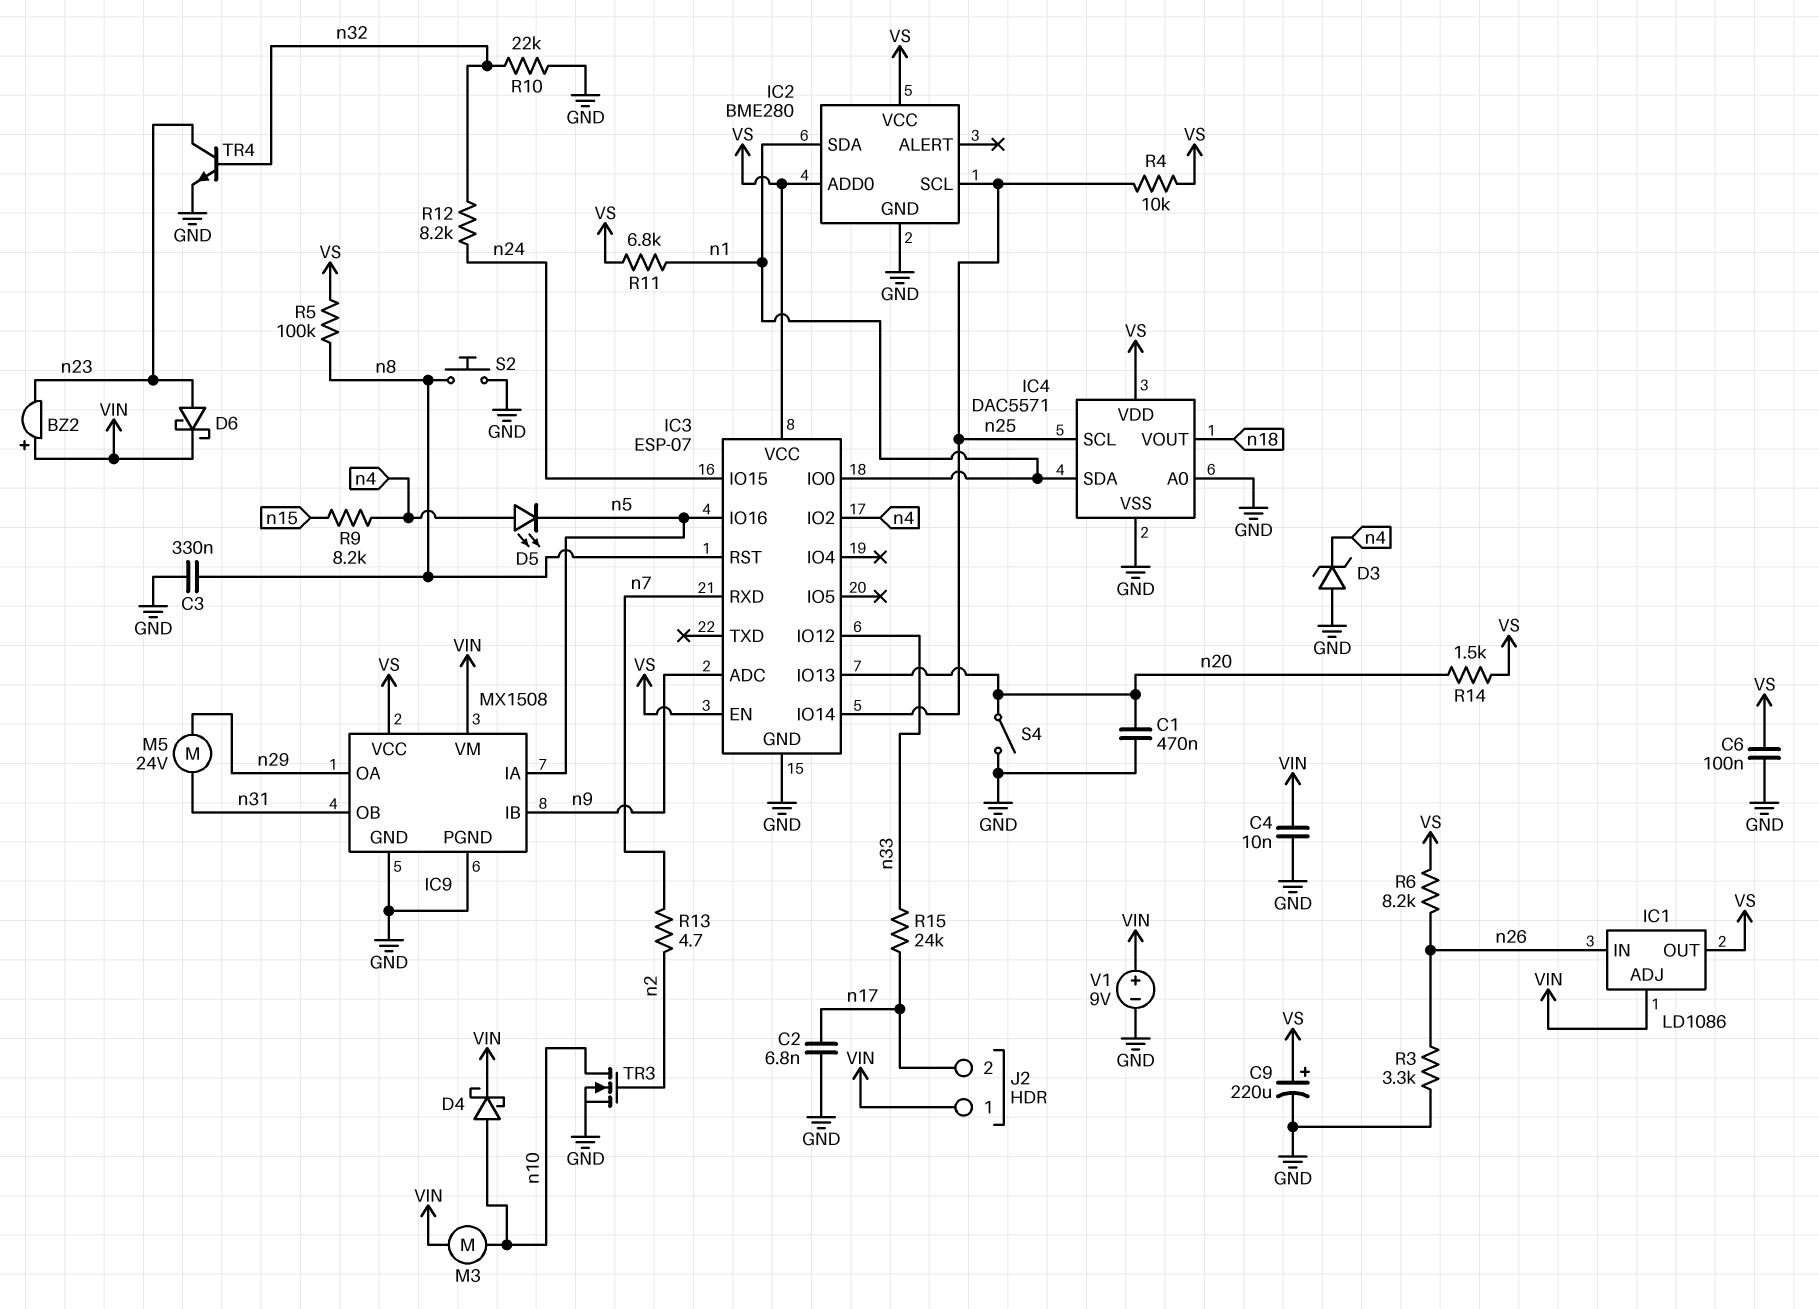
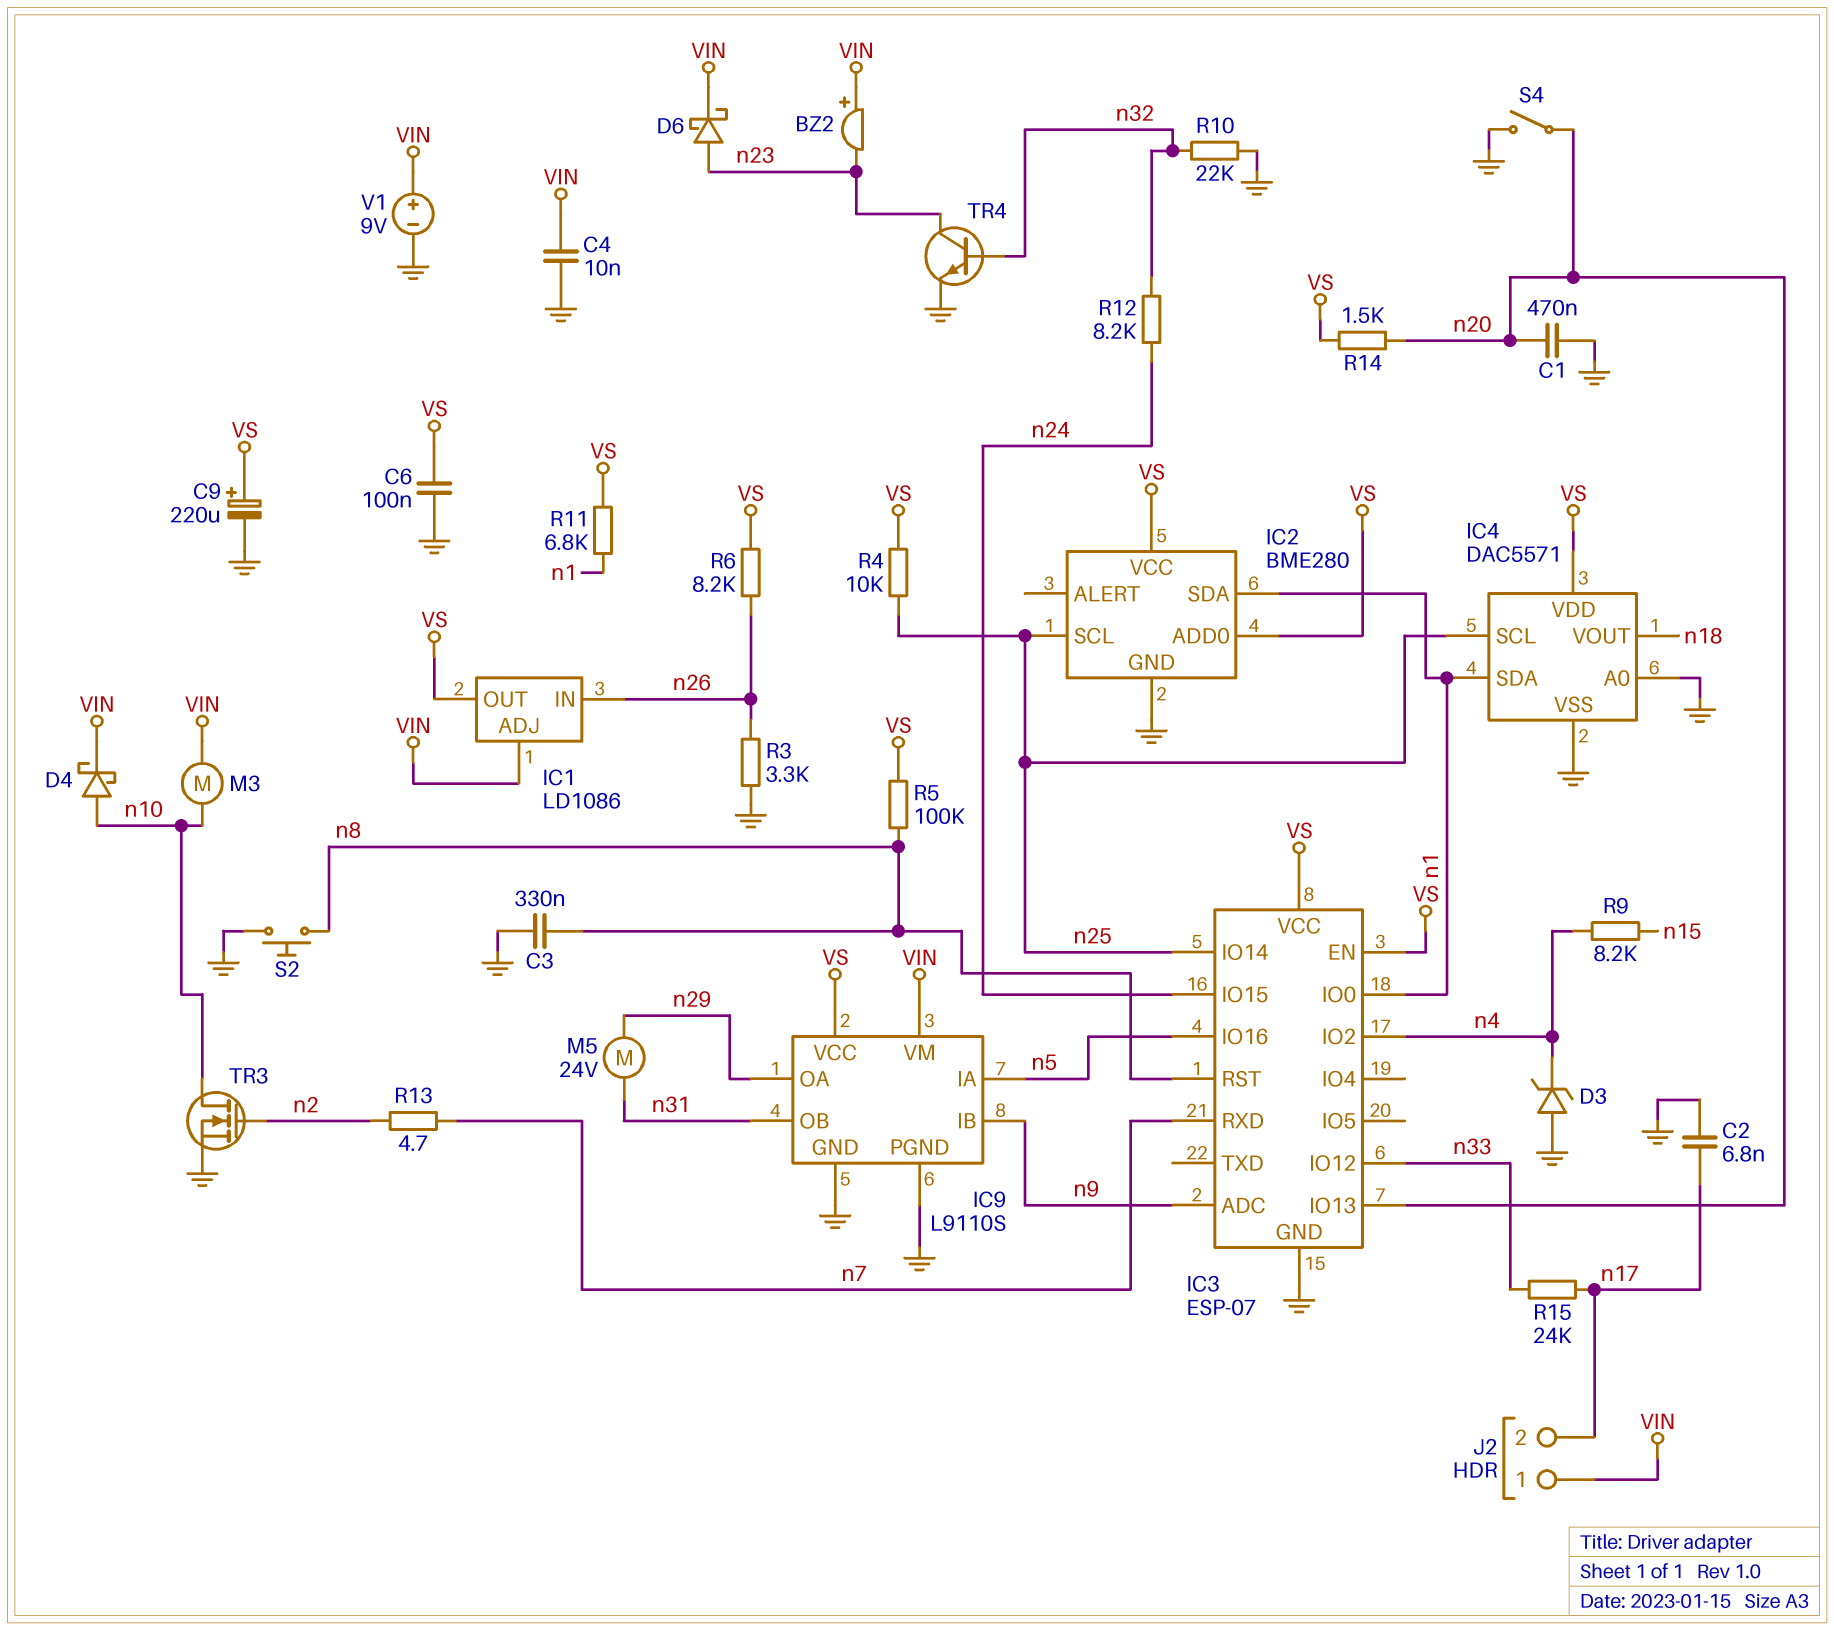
D5: LED (A n4, K n5) -> none
IC9: MX1508 -> L9110S

